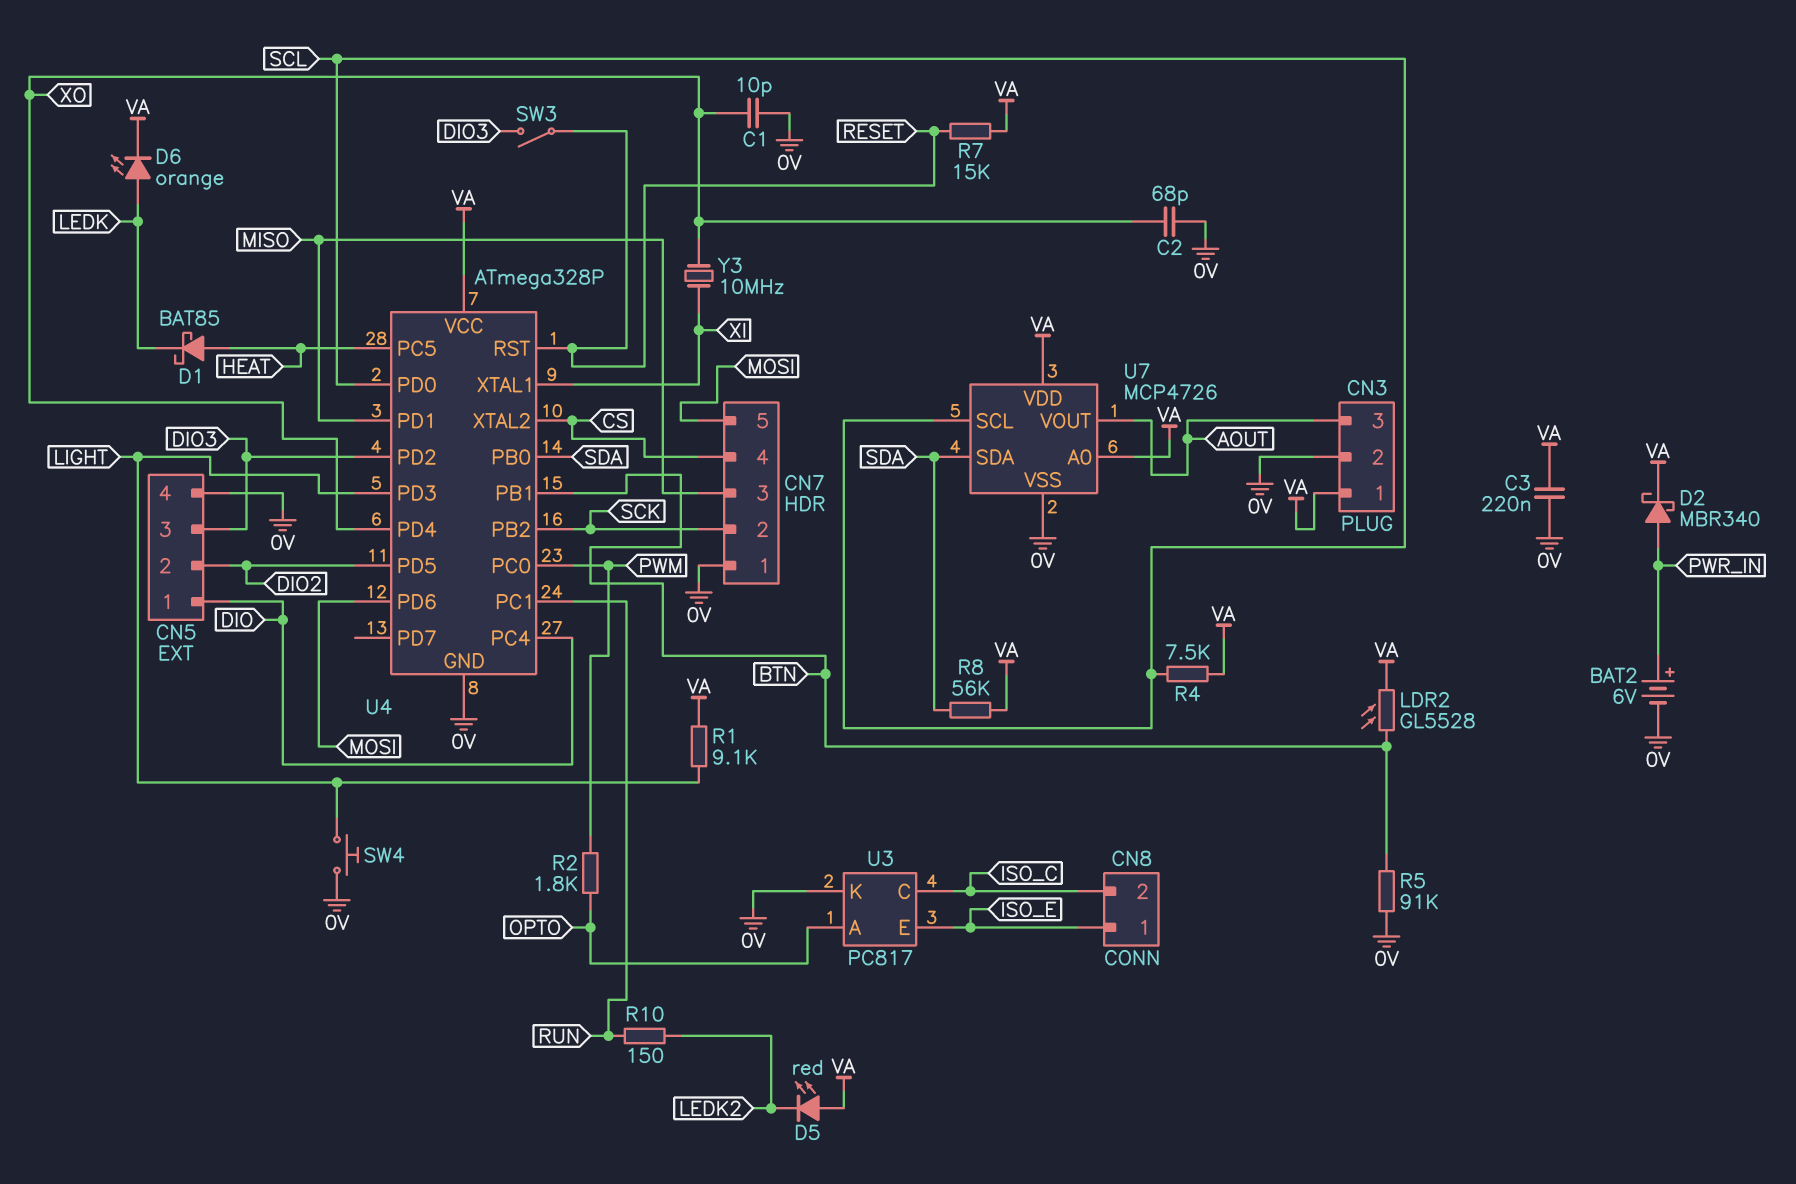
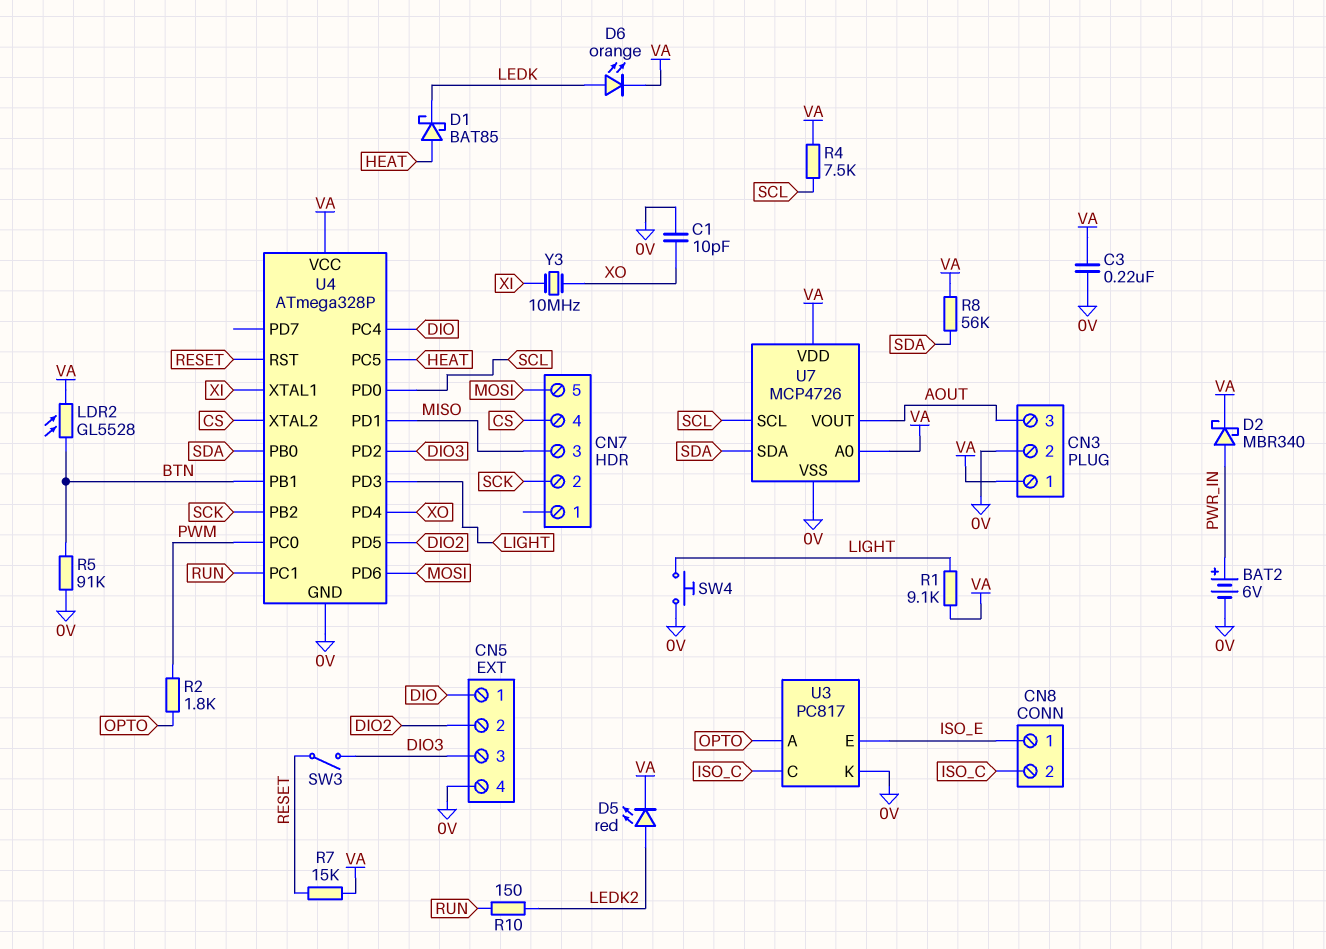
C2: 68pF (0V, XO) -> none
CN7 pin 1: 0V -> none
D5: LED red (A VA, K LEDK2) -> LED red (A LEDK2, K VA)

